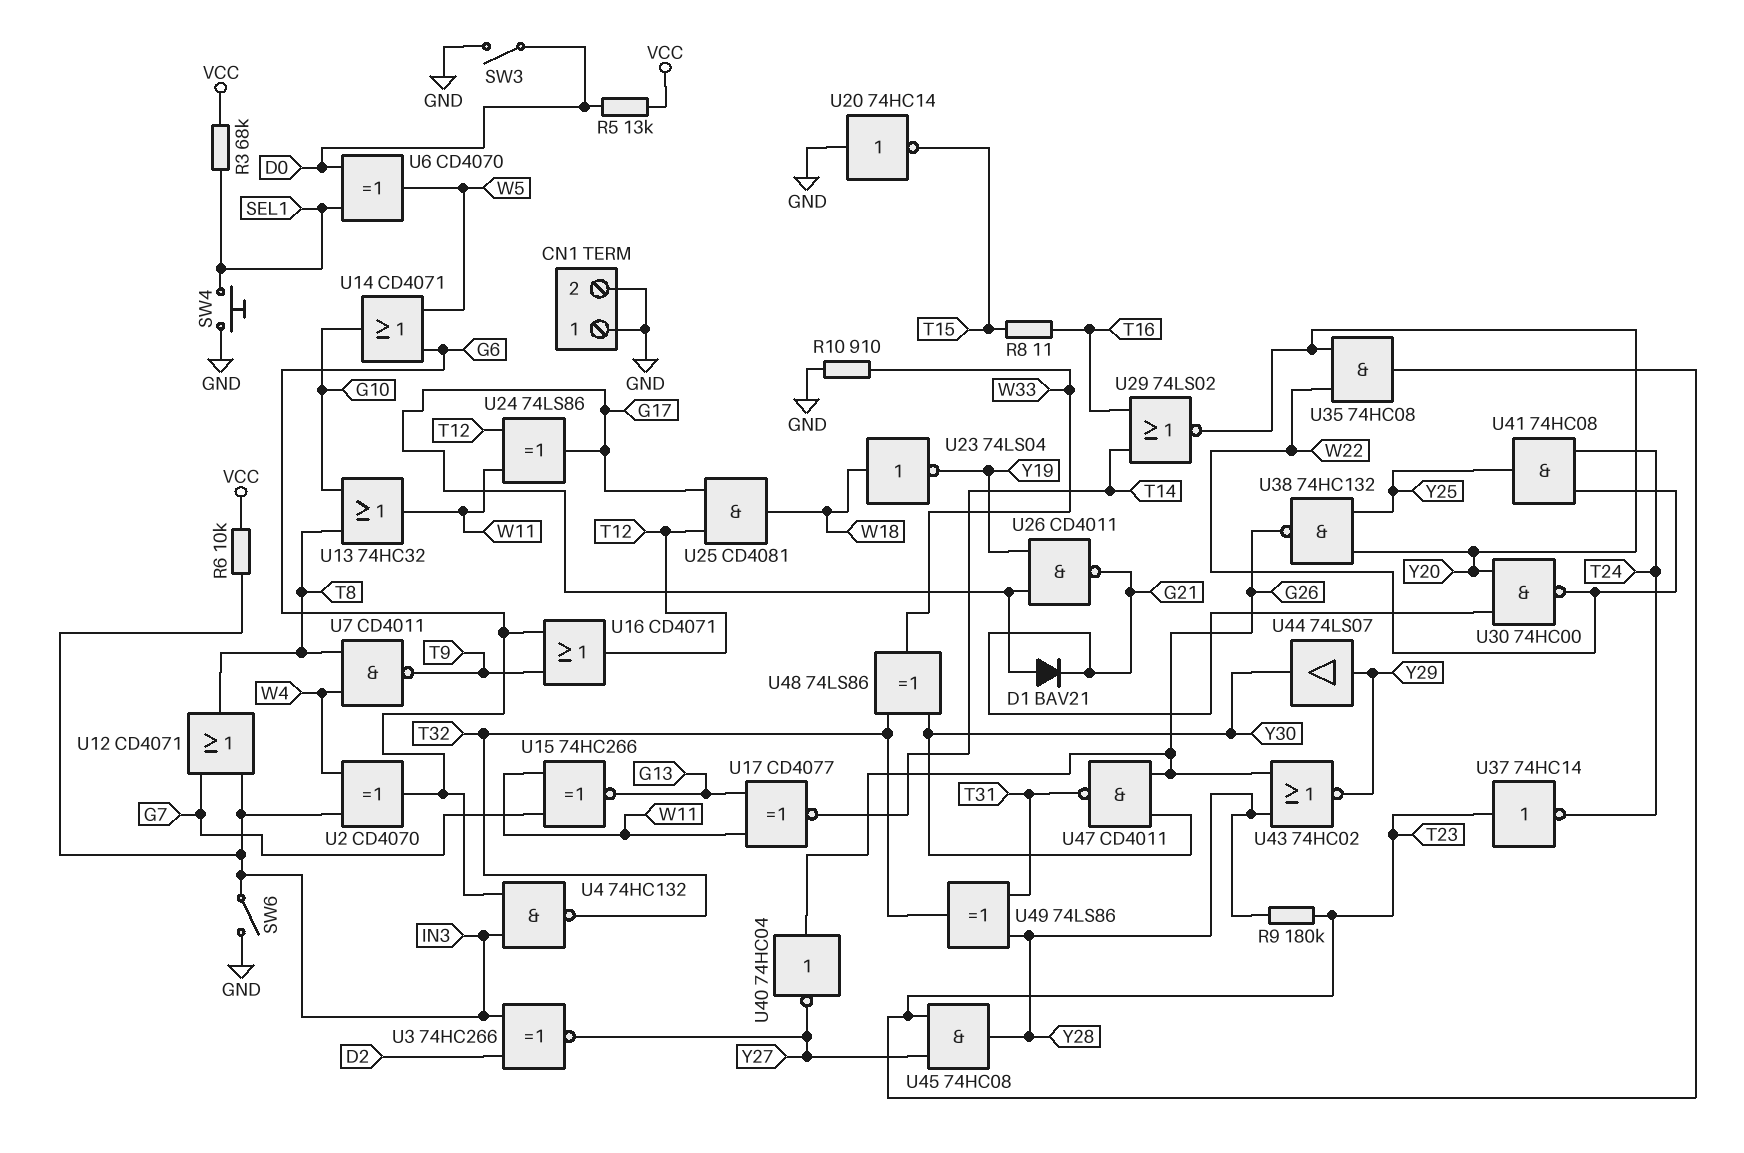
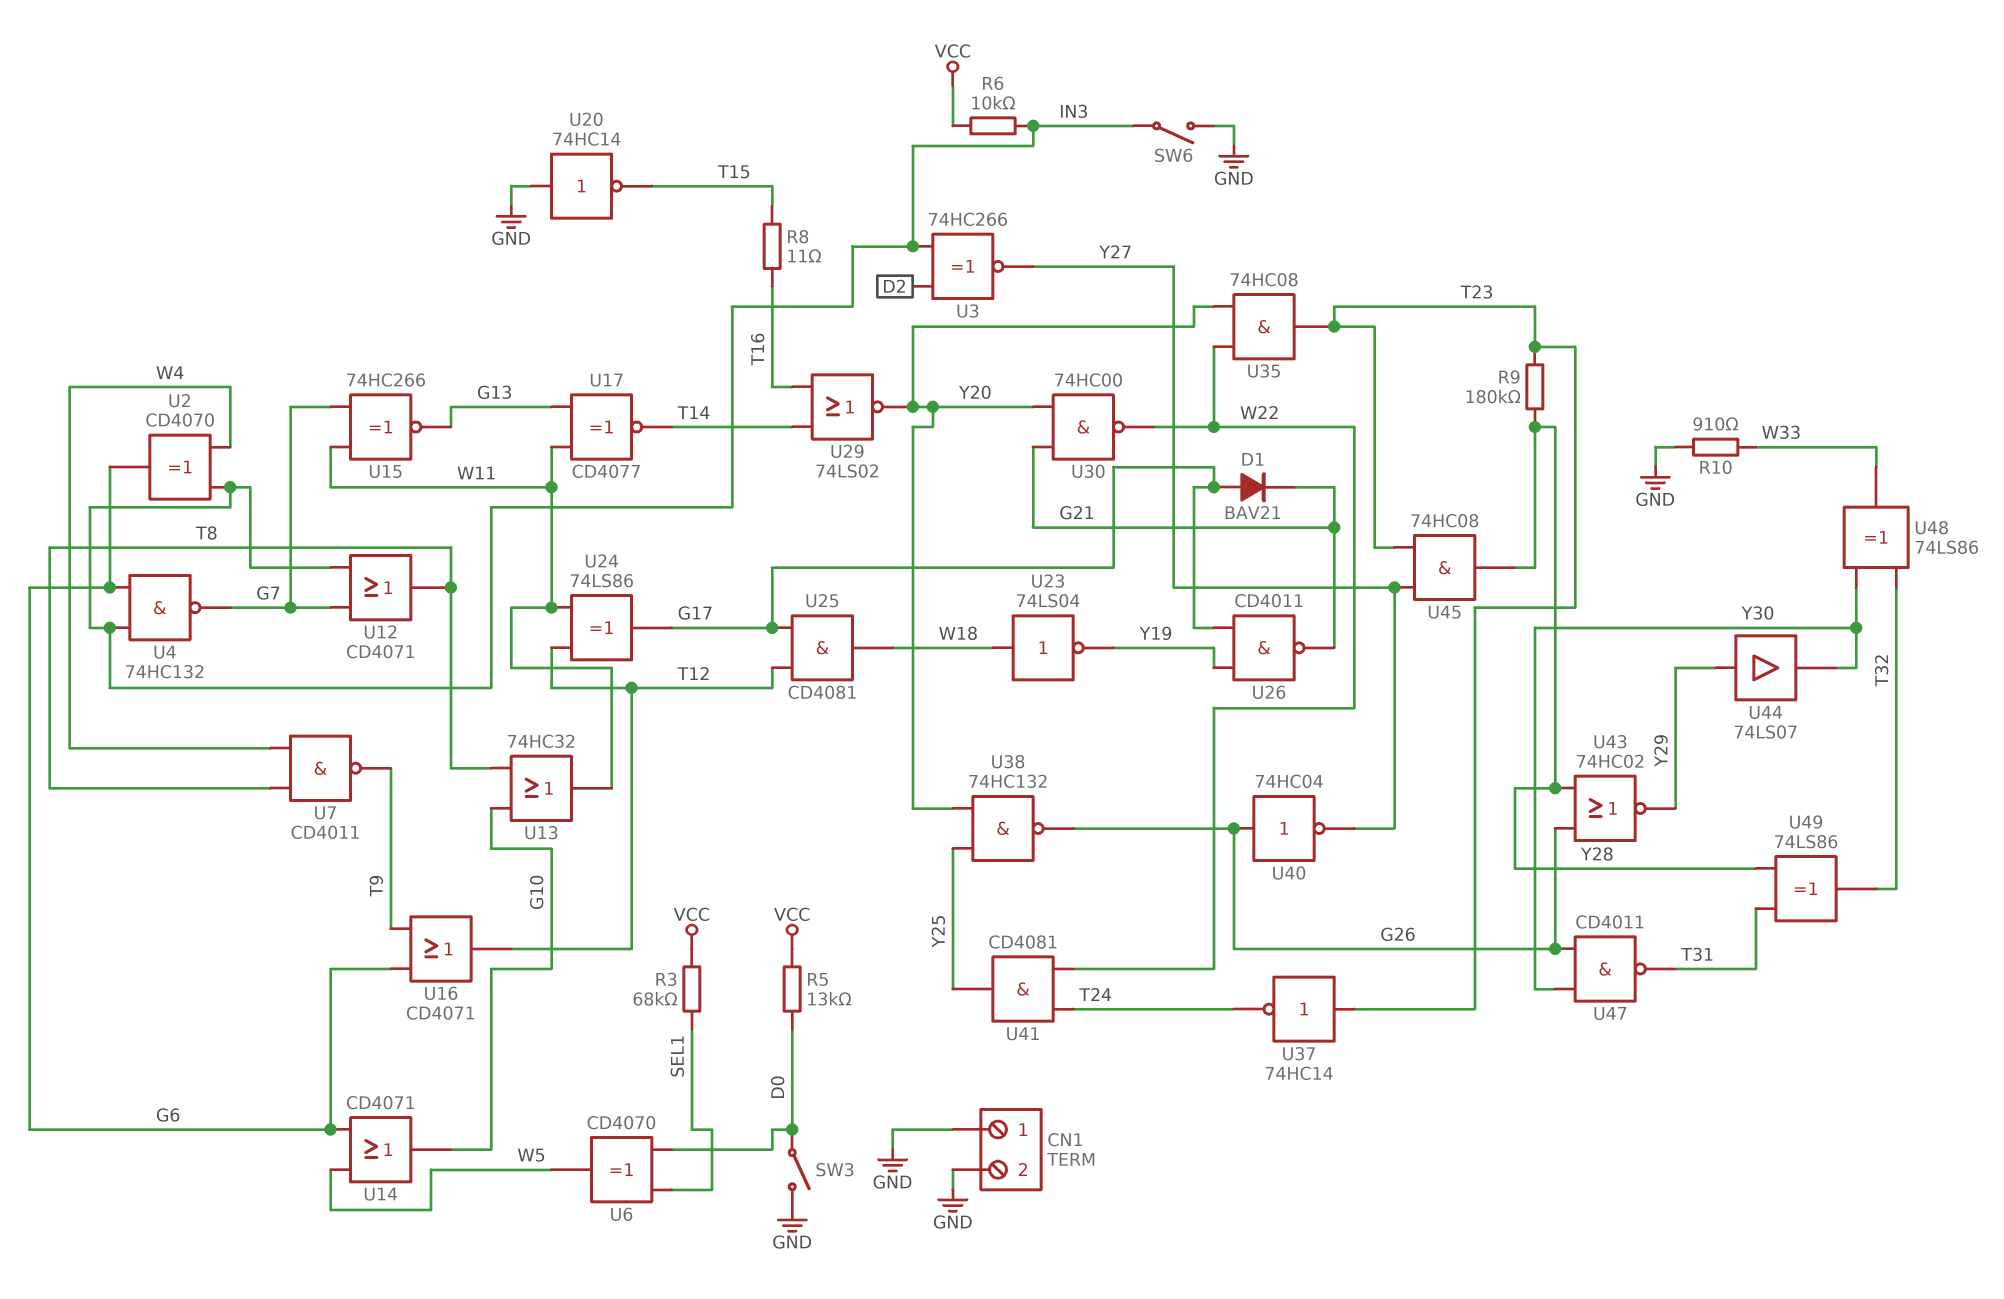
SW4: button (GND, SEL1) -> none
U4: NAND 74HC132 (in G6, in IN3, out T32) -> NAND 74HC132 (in G6, in IN3, out G7)
U41: AND 74HC08 (in T24, in W22, out Y25) -> AND CD4081 (in T24, in W22, out Y25)

